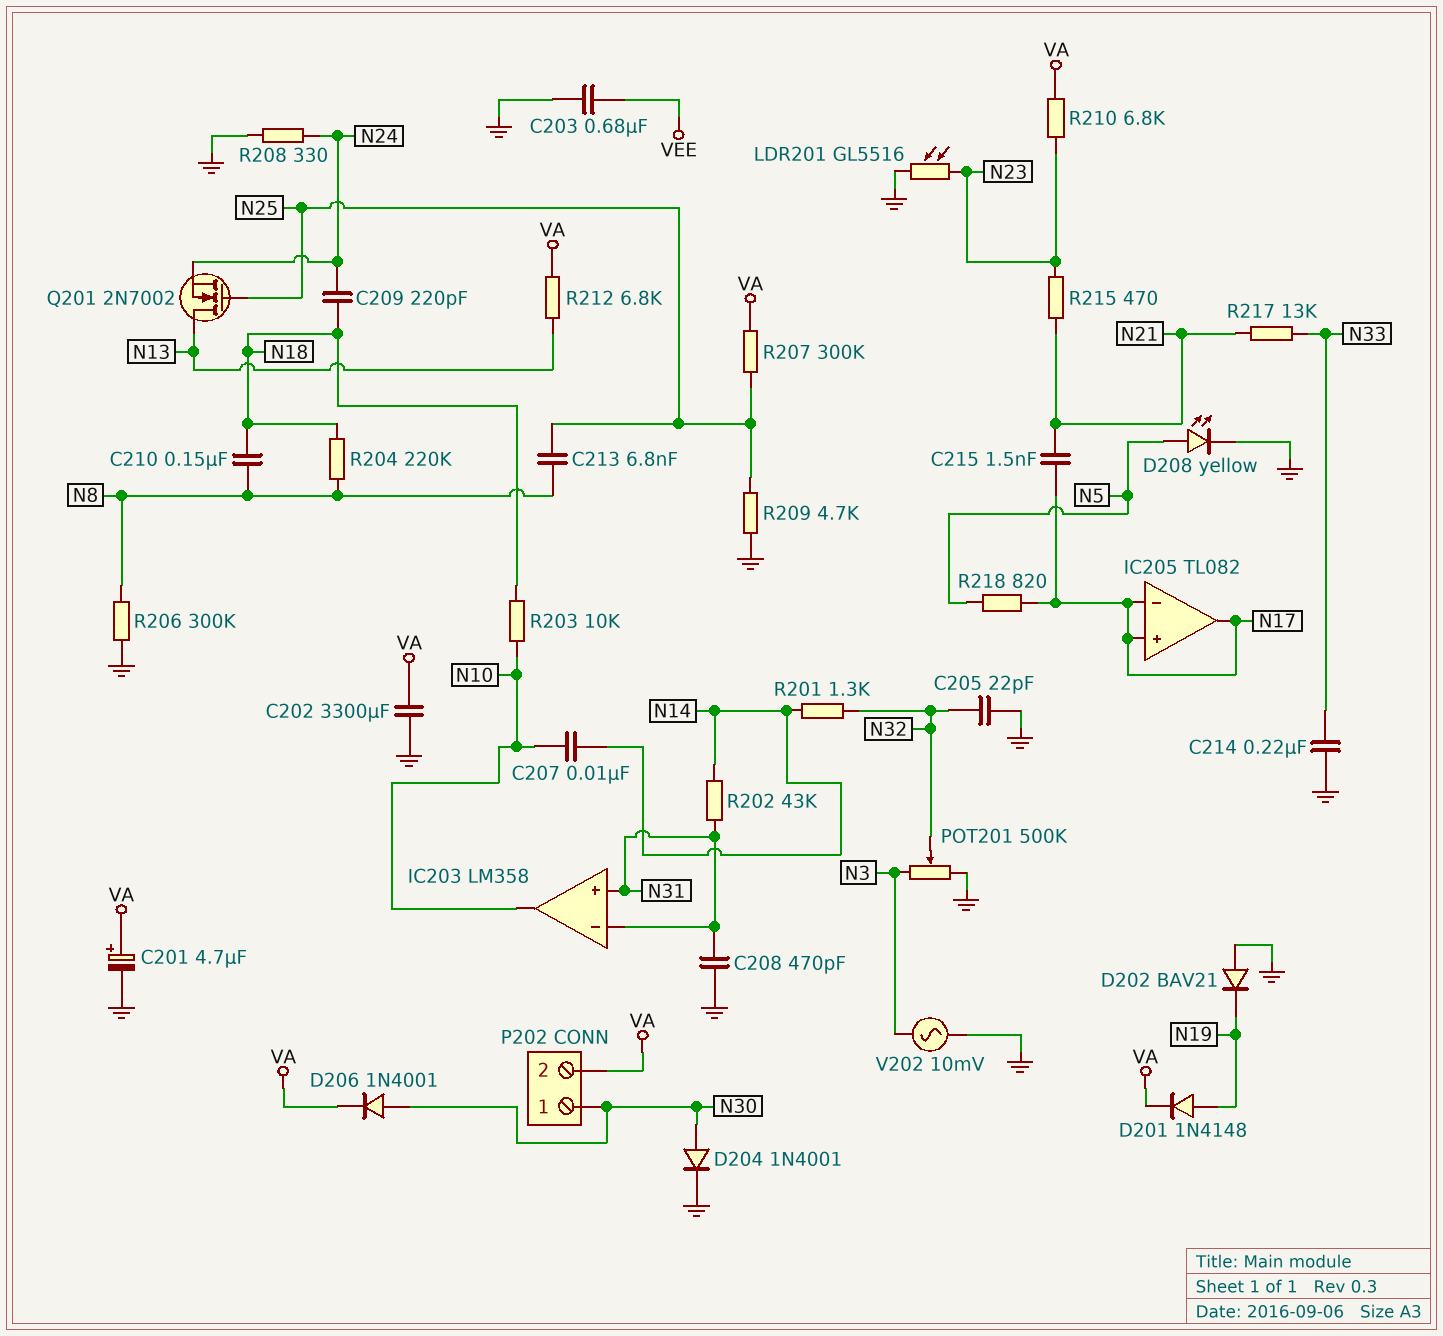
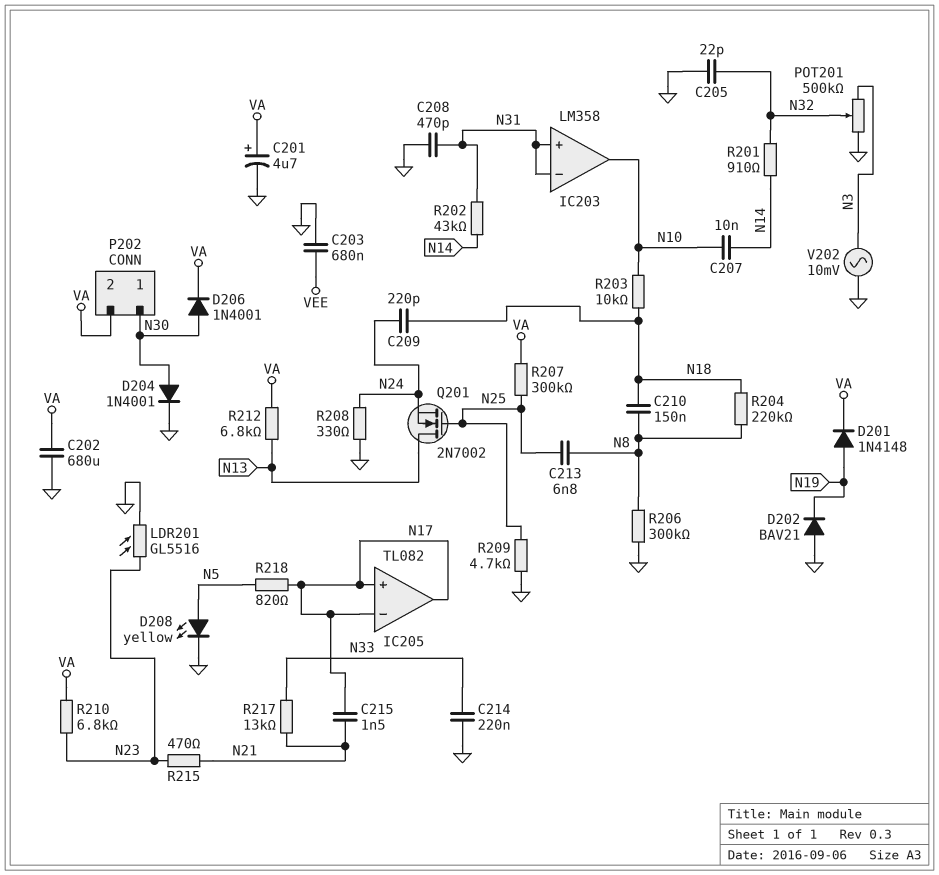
C202: 3300uF (GND, VA) -> 680uF (GND, VA)
R201: 1.3k (N14, N32) -> 910 (N14, N32)

